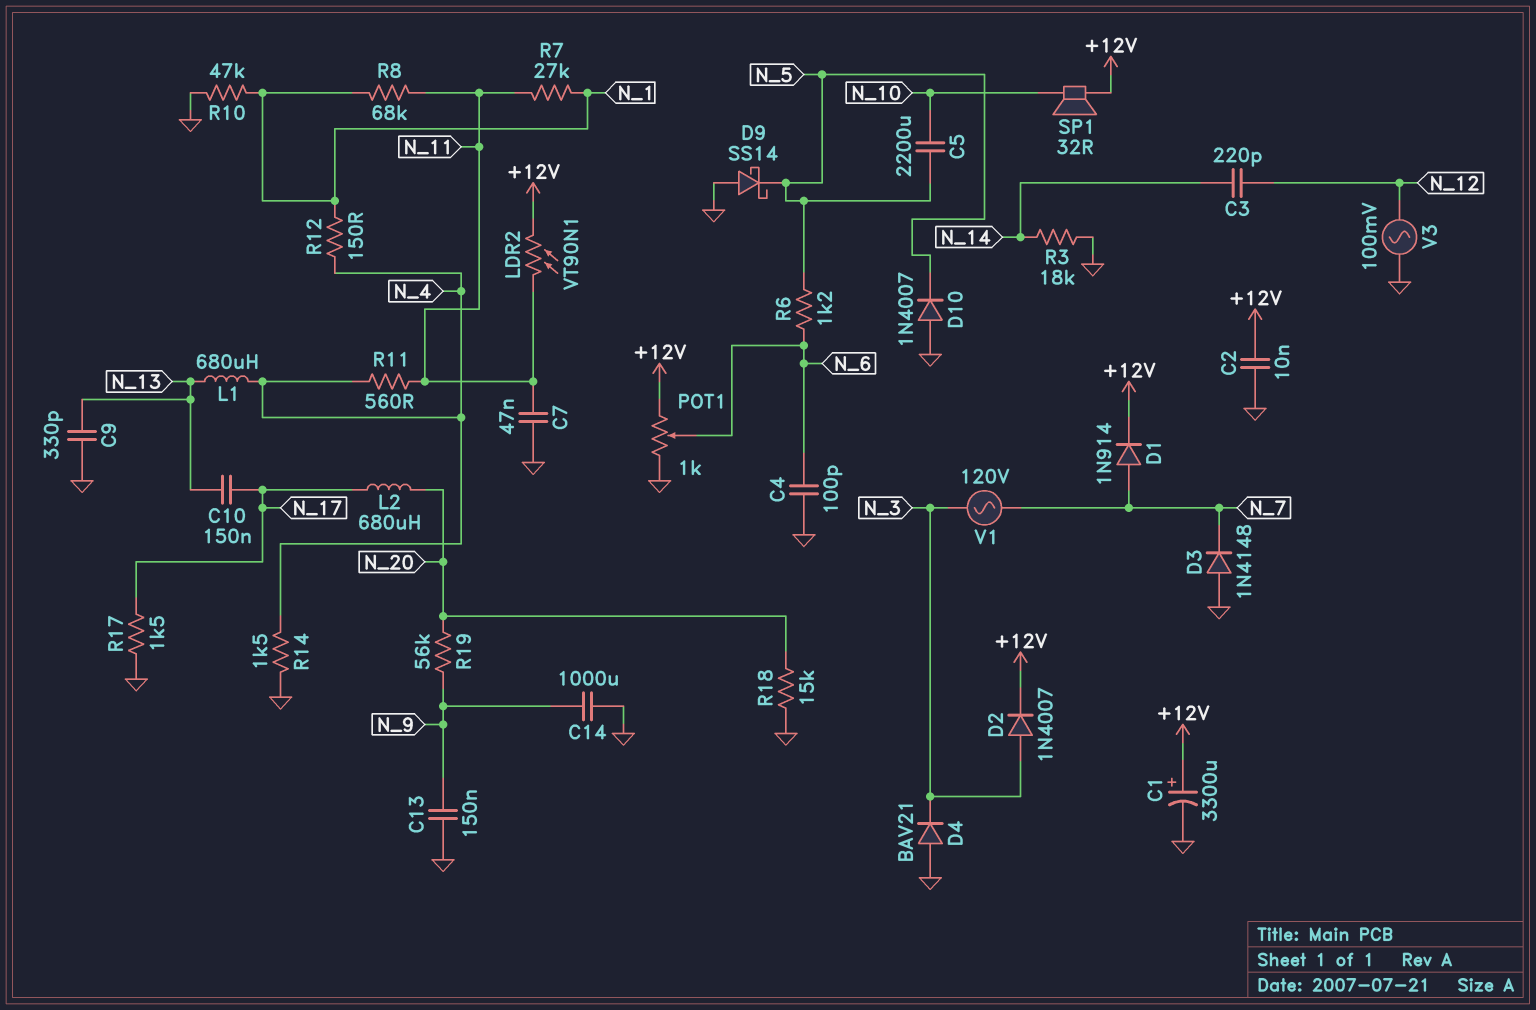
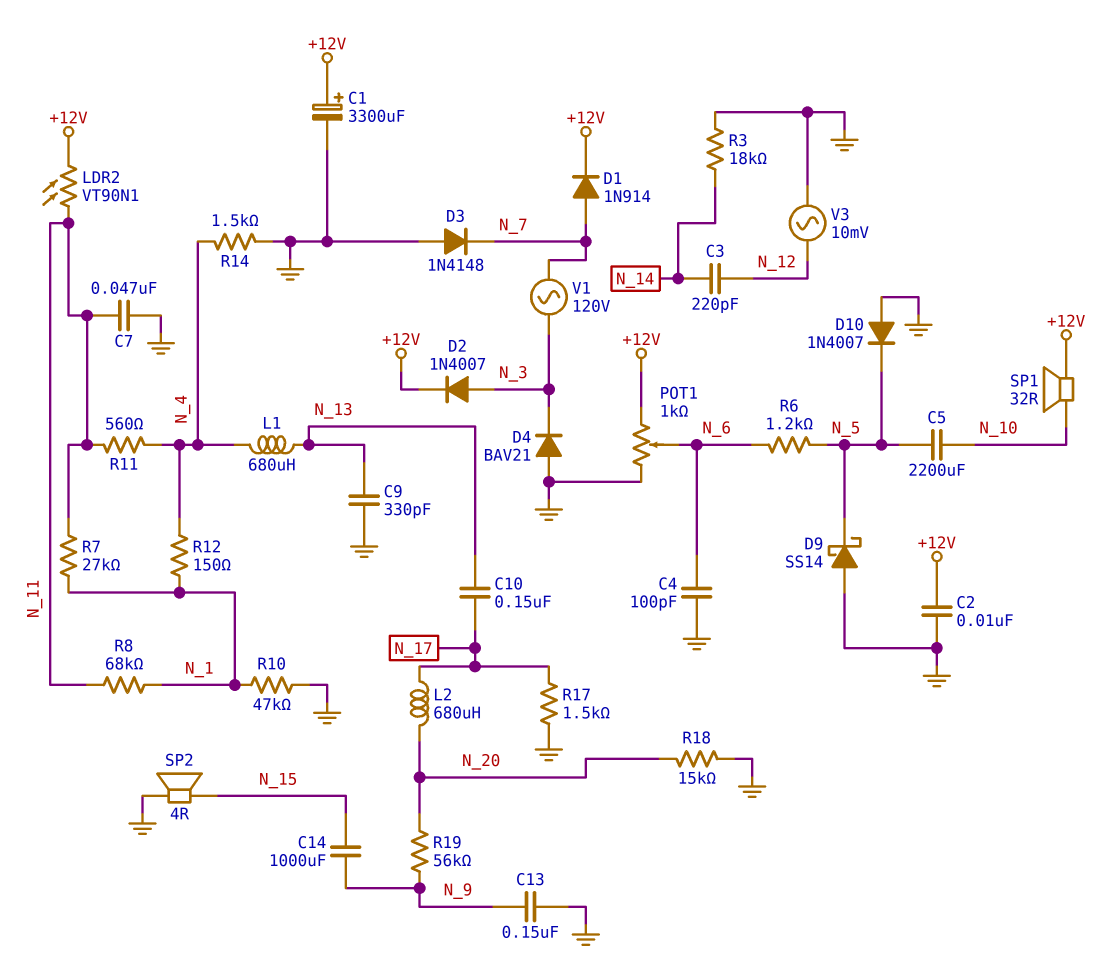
C14: 1000uF (GND, N_9) -> 1000uF (N_9, N_15)
SP2: none -> speaker 4R (GND, N_15)
V3: AC 100mV (GND, N_12) -> AC 10mV (GND, N_12)

